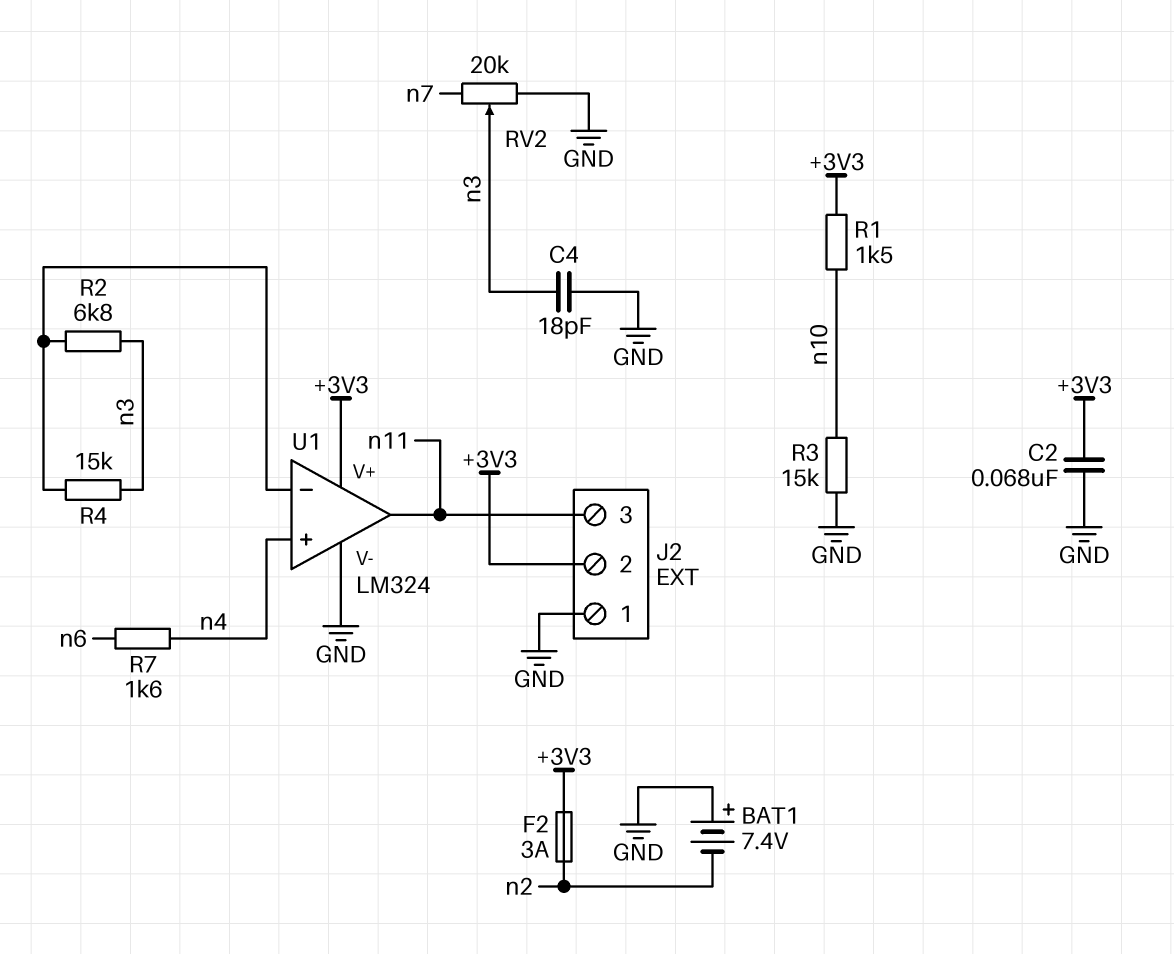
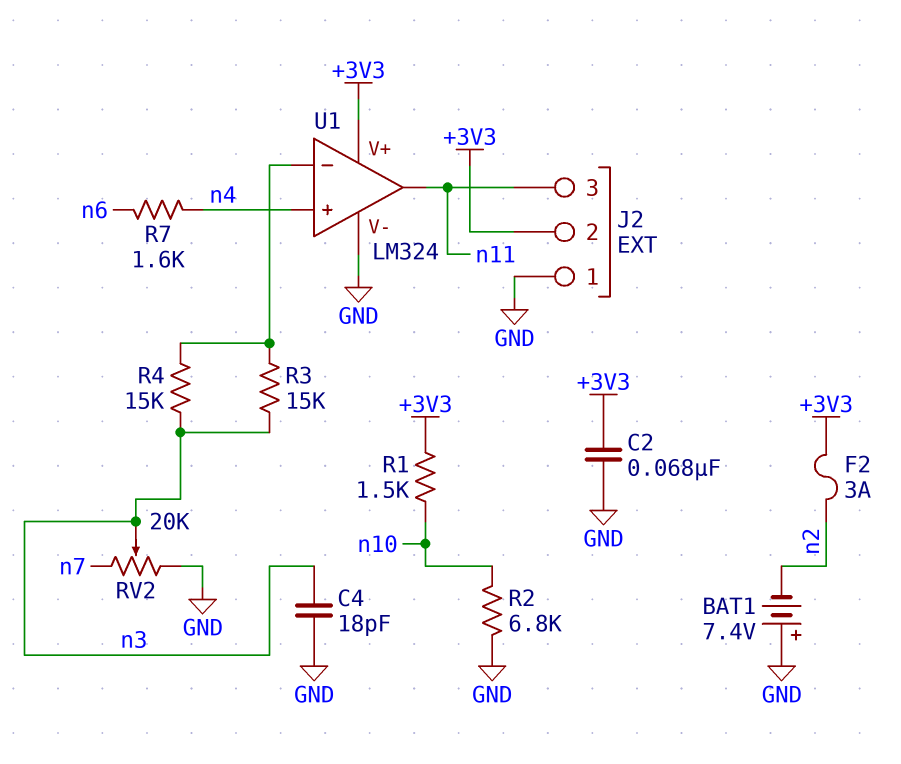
R2: 6.8k (U1/in-, n3) -> 6.8k (GND, n10)
R3: 15k (GND, n10) -> 15k (U1/in-, n3)

